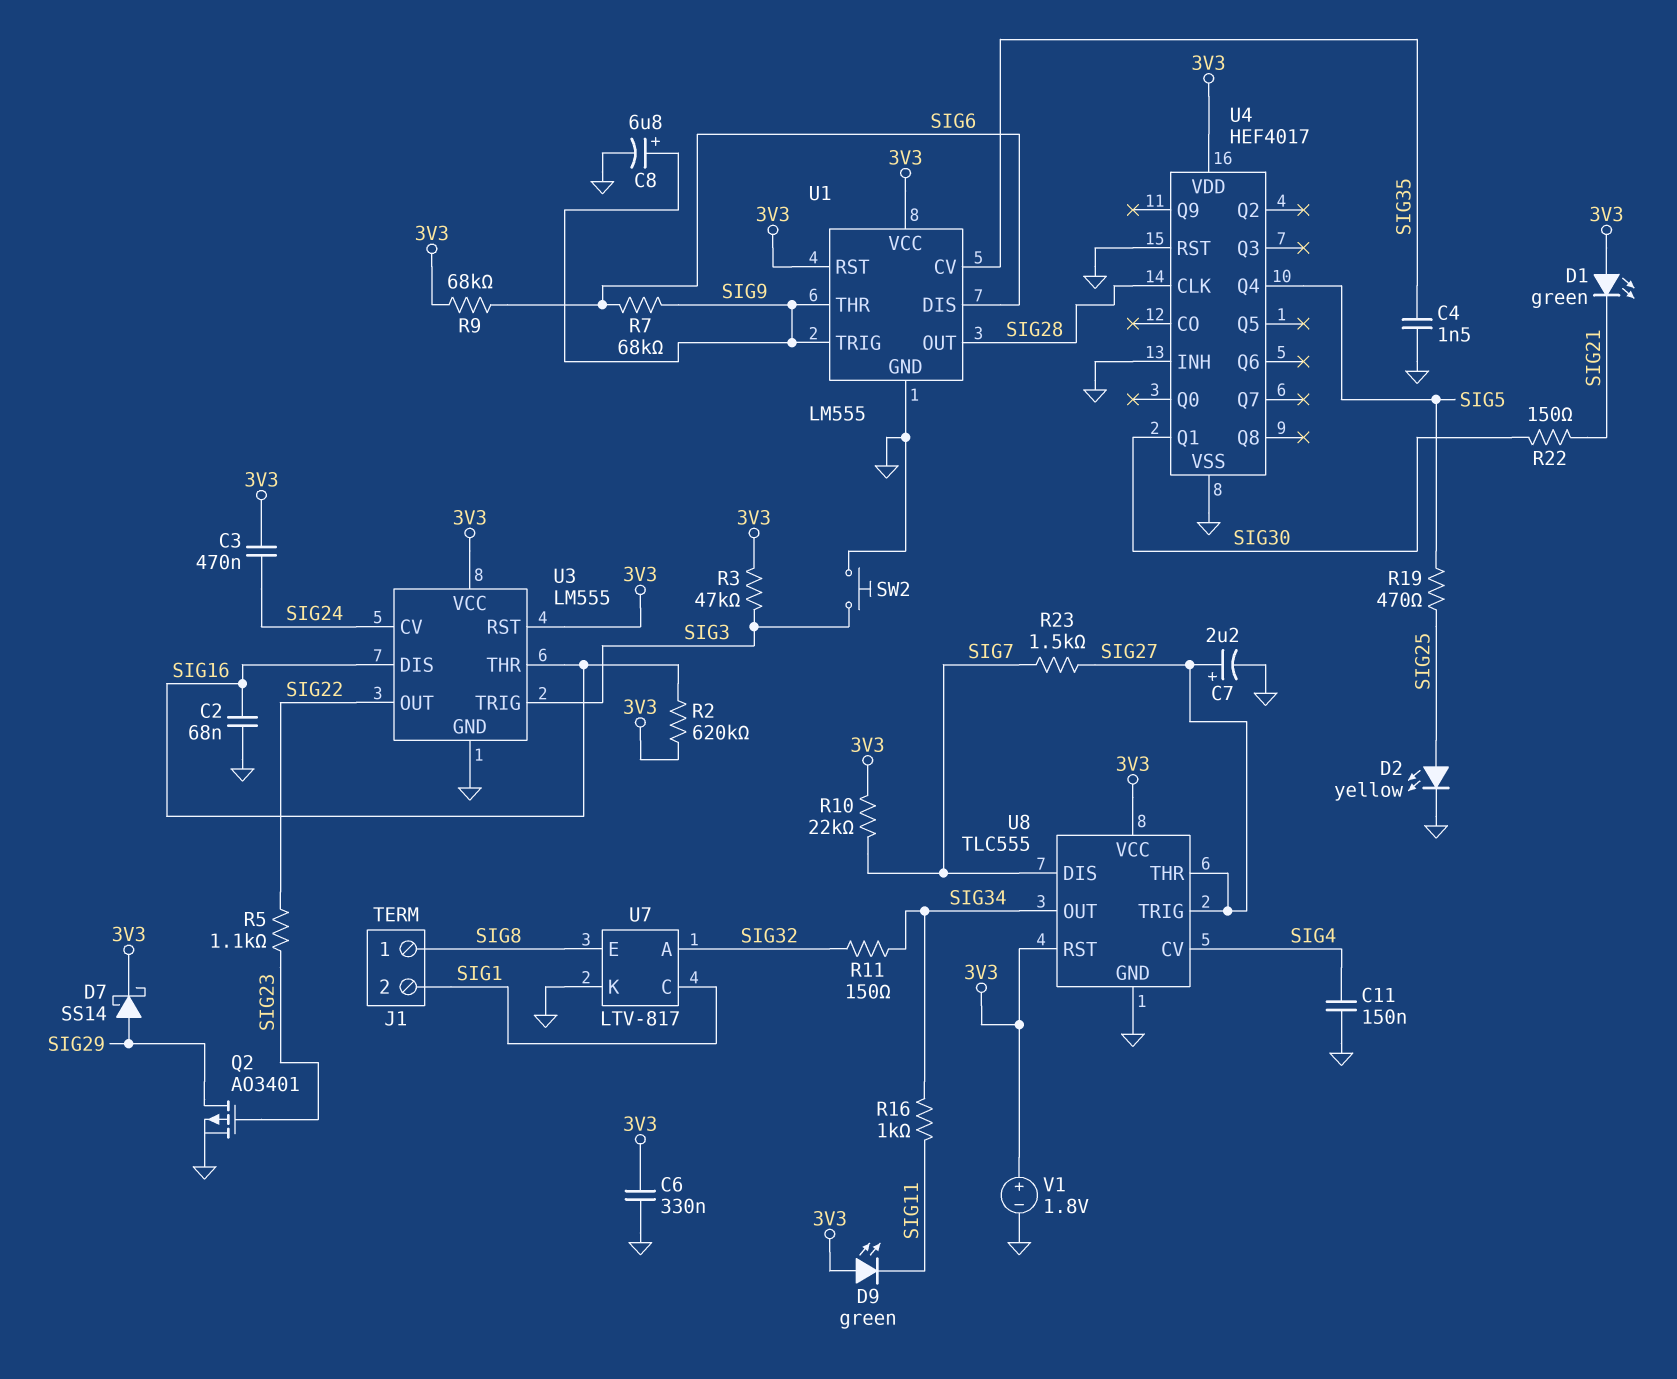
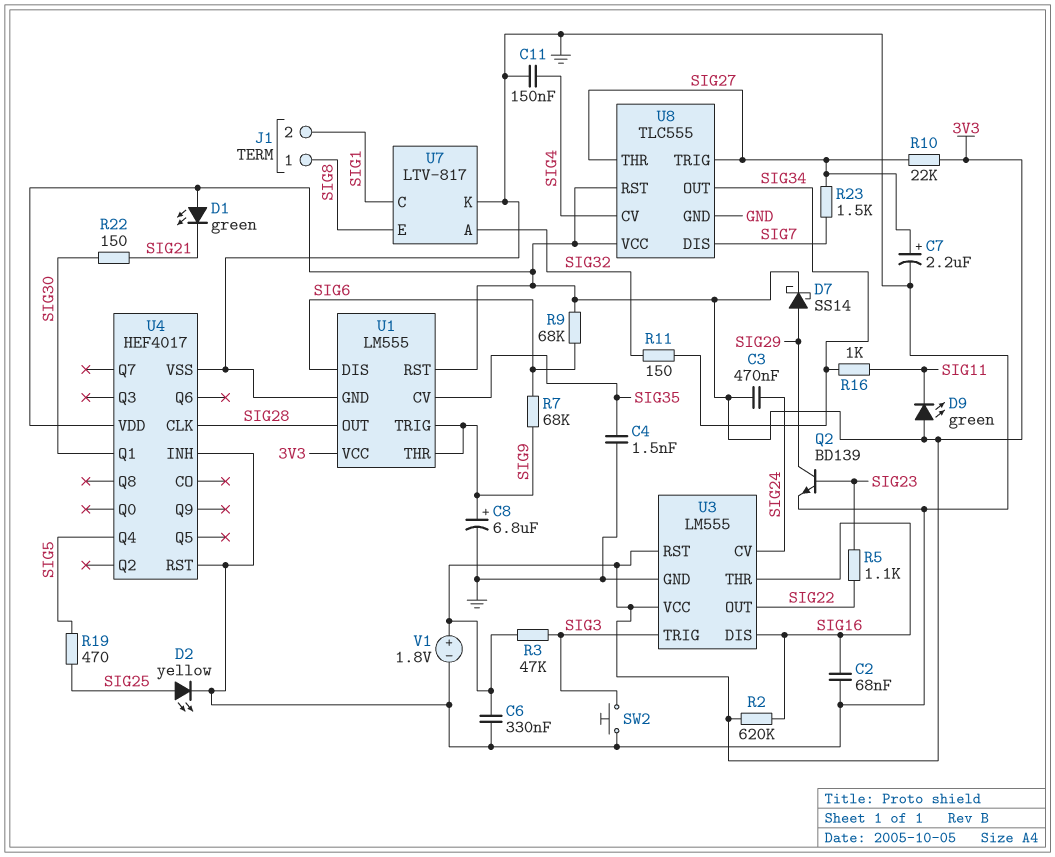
Q2: PMOS AO3401 (G SIG23, D SIG29, S GND) -> NPN BD139 (B SIG23, C SIG29, E GND)
R10: 22k (3V3, SIG7) -> 22k (3V3, SIG27)

